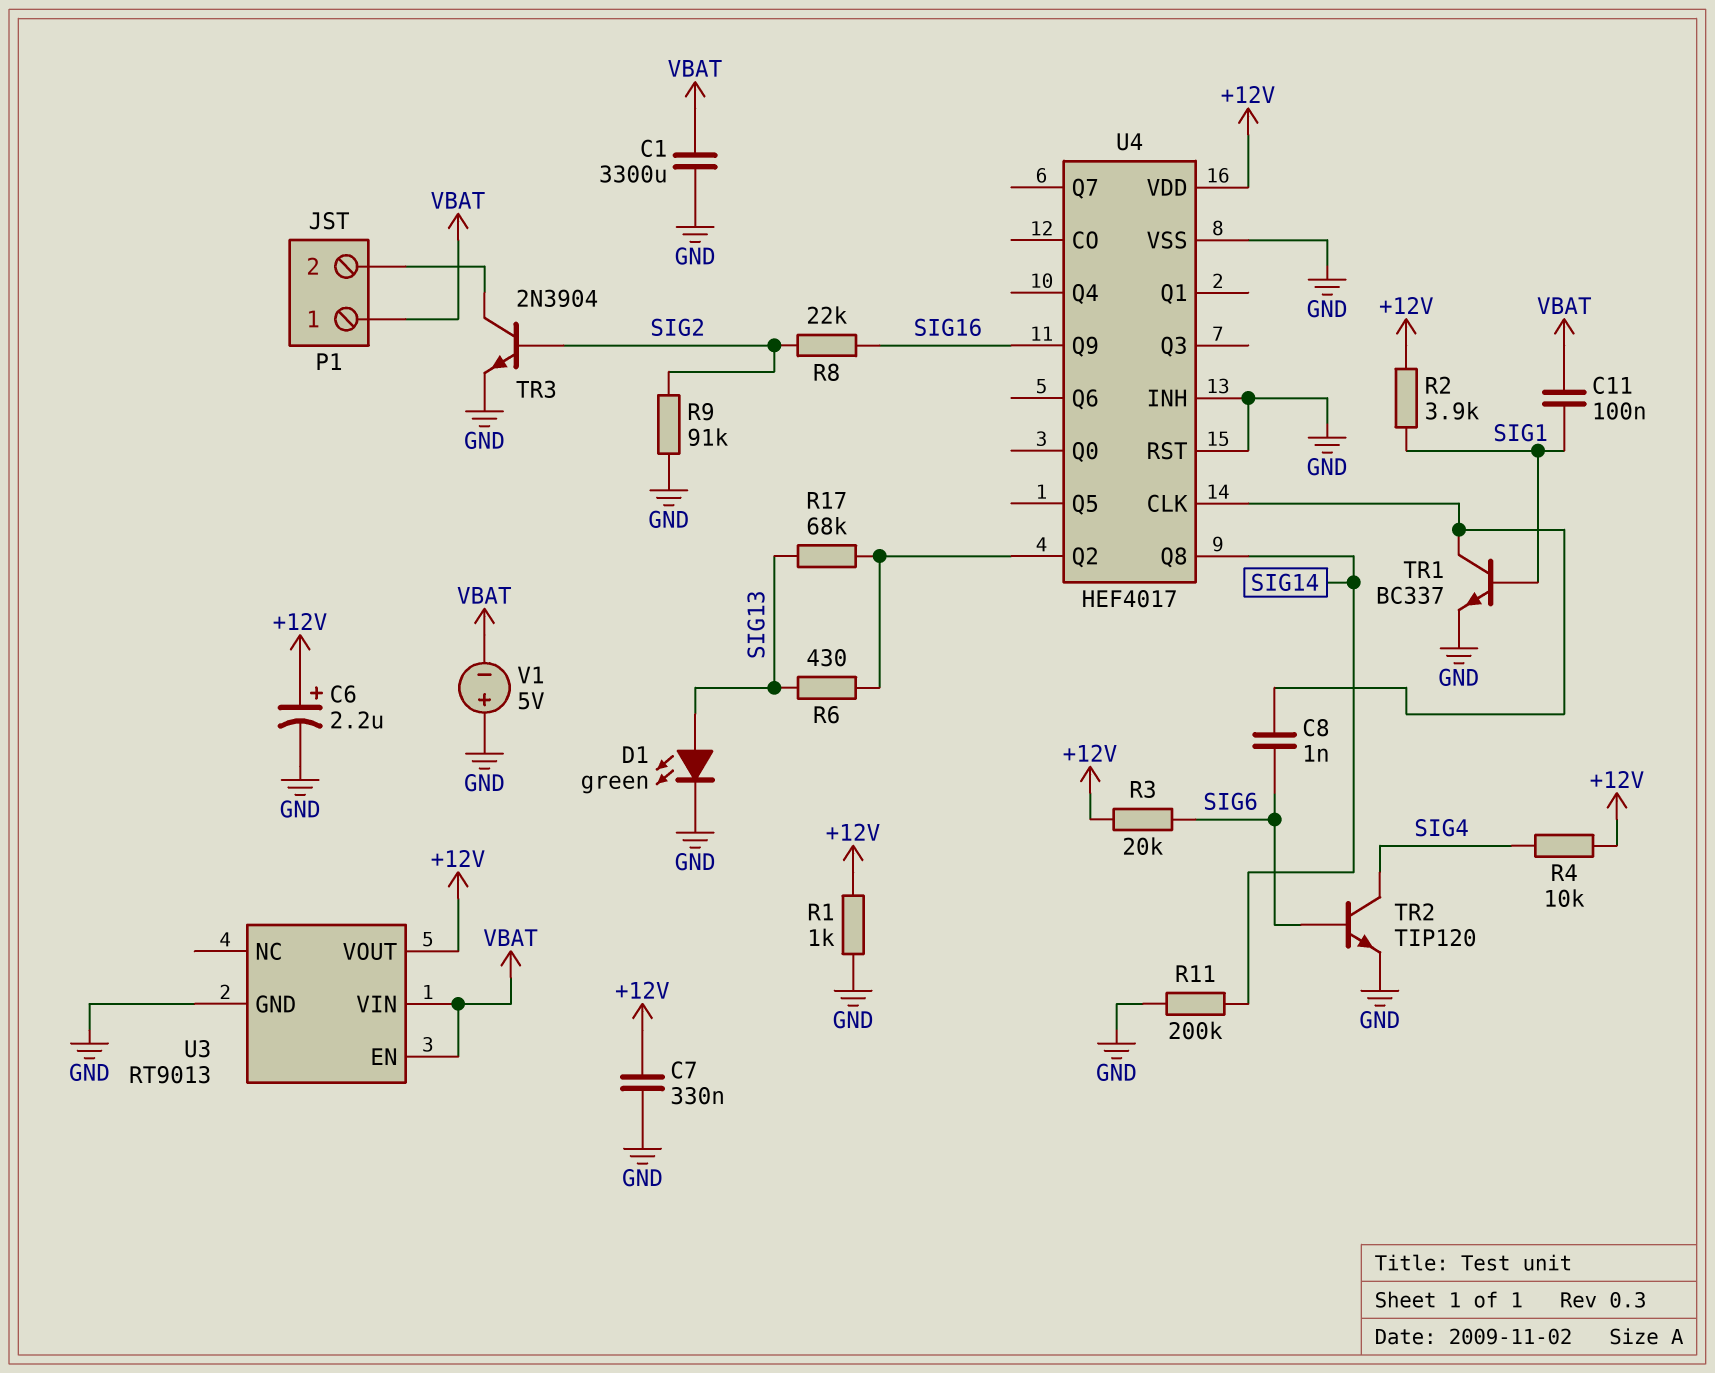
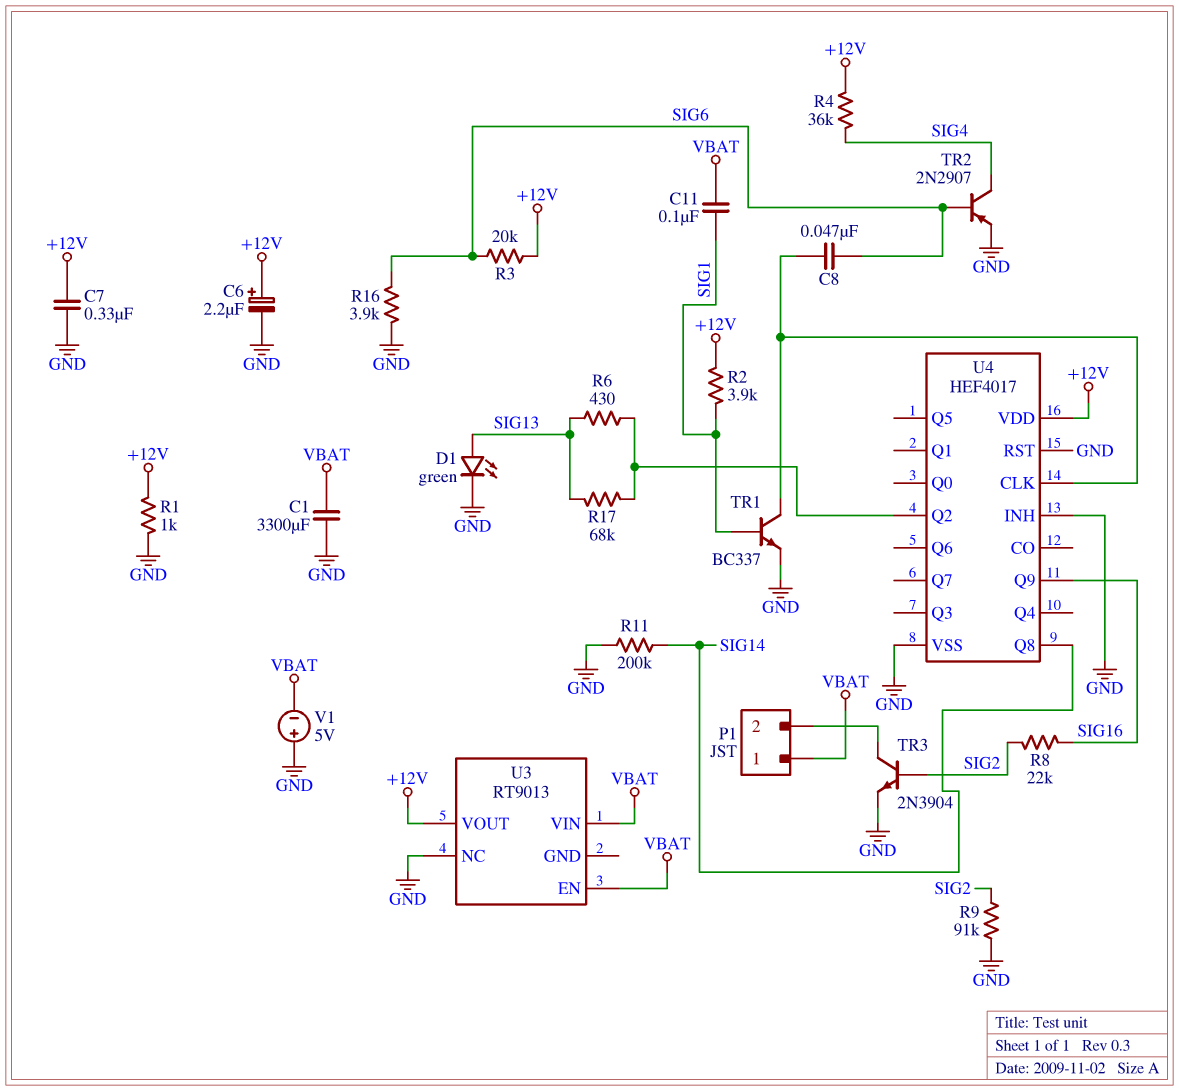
C8: 1nF (SIG6, U4/CLK) -> 47nF (SIG6, U4/CLK)
R4: 10k (+12V, SIG4) -> 36k (+12V, SIG4)
R16: none -> 3.9k (GND, SIG6)
TR2: NPN TIP120 (B SIG6, C SIG4, E GND) -> PNP 2N2907 (B SIG6, C SIG4, E GND)
U3 pin GND: GND -> none
U3 pin NC: none -> GND

